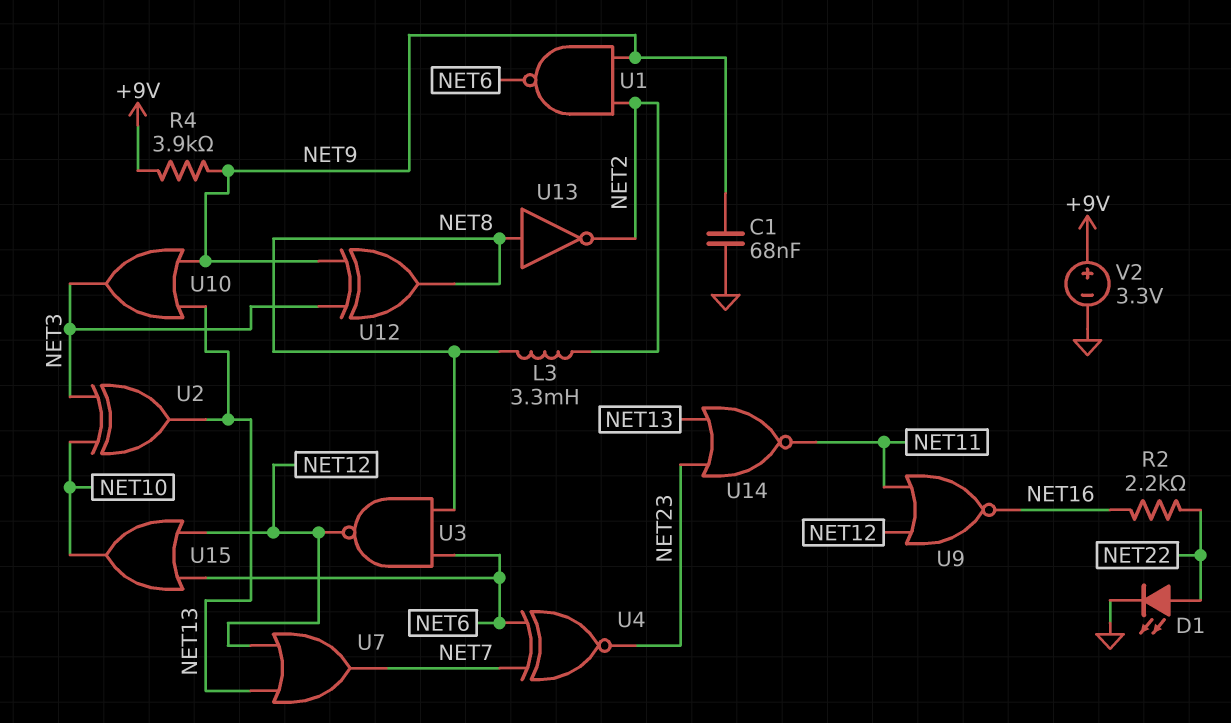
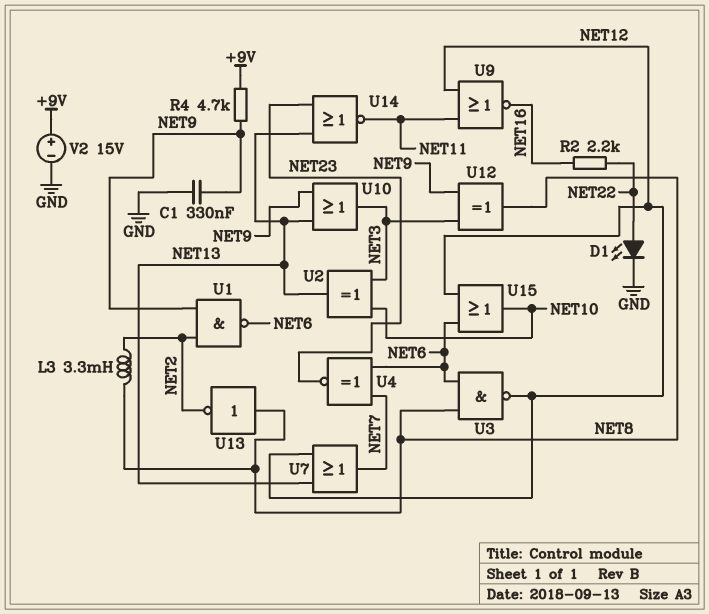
C1: 68nF (GND, NET9) -> 330nF (GND, NET9)
R4: 3.9k (+9V, NET9) -> 4.7k (+9V, NET9)
V2: 3.3V (plus +9V, minus GND) -> 15V (plus +9V, minus GND)

